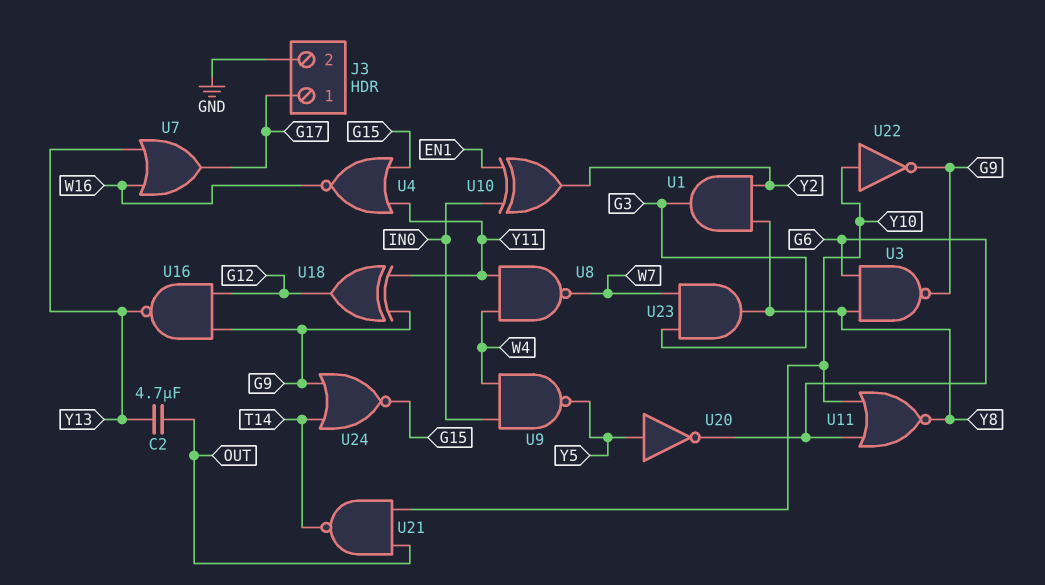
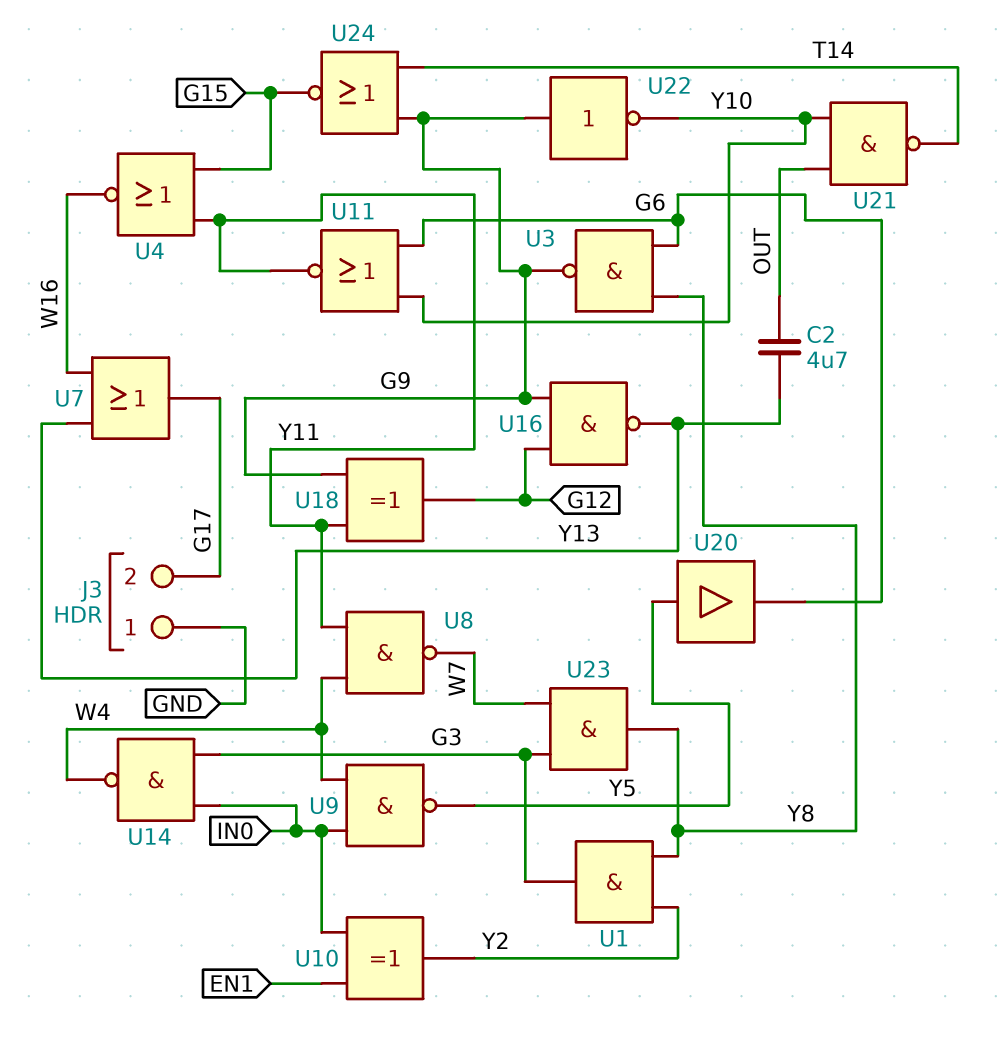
J3 pin 1: G17 -> GND
J3 pin 2: GND -> G17
U11: NOR (in G6, in Y10, out Y8) -> NOR (in G6, in Y10, out Y11)
U14: none -> NAND (in G3, in IN0, out W4)
U20: NOT (in Y5, out G6) -> buffer (in Y5, out G6)
U22: NOT (in Y10, out G9) -> NOT (in G9, out Y10)

